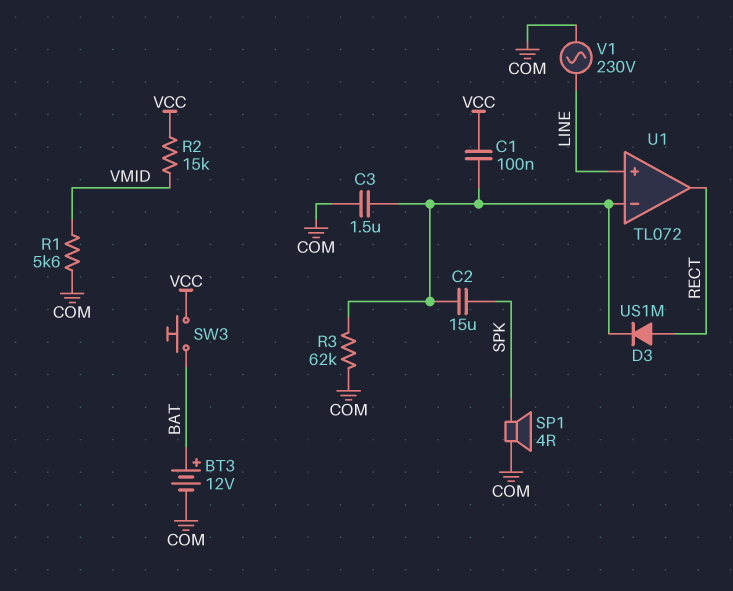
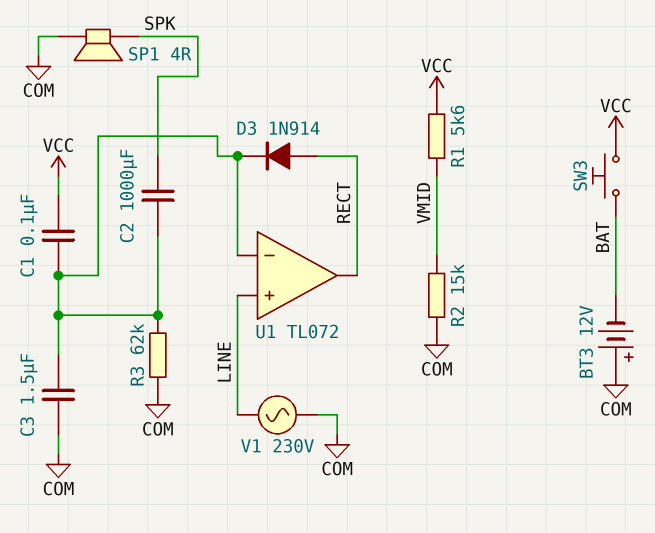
BT3: 12V (plus BAT, minus COM) -> 12V (plus COM, minus BAT)
C2: 15uF (SPK, U1/in-) -> 1000uF (SPK, U1/in-)
D3: diode US1M (A RECT, K U1/in-) -> diode 1N914 (A RECT, K U1/in-)
R1: 5.6k (COM, VMID) -> 5.6k (VCC, VMID)
R2: 15k (VCC, VMID) -> 15k (COM, VMID)

